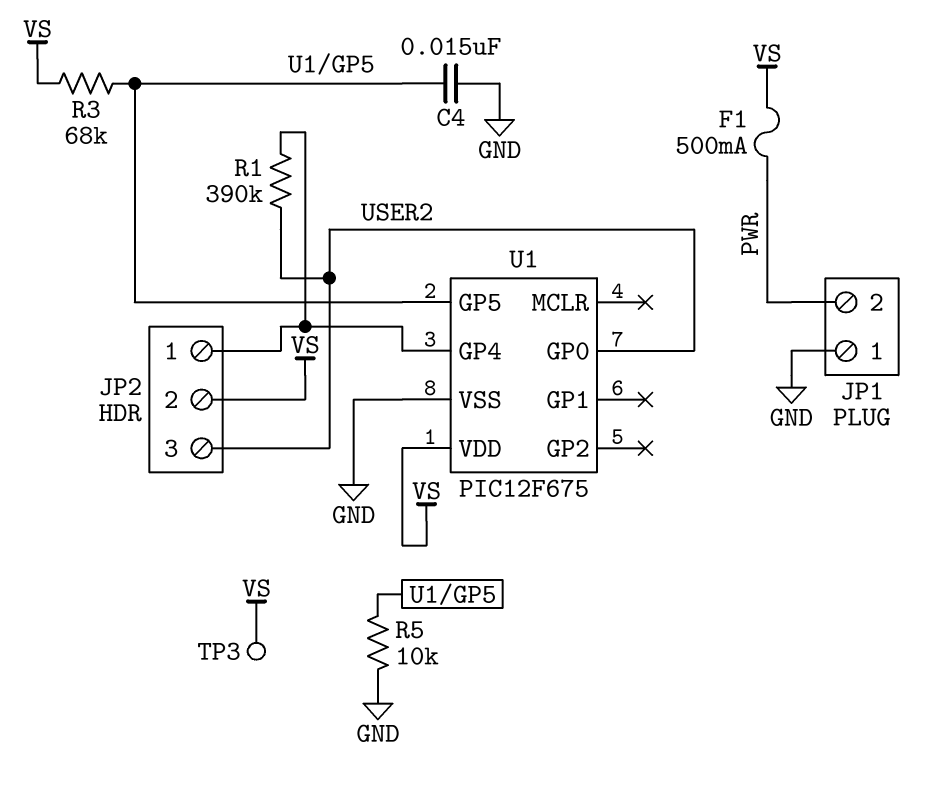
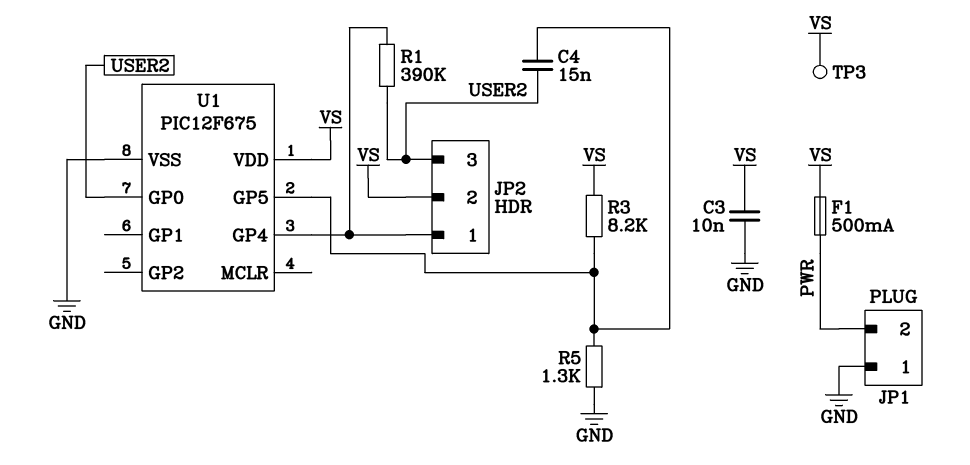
C3: none -> 10nF (GND, VS)
C4: 15nF (GND, U1/GP5) -> 15nF (U1/GP5, USER2)
R3: 68k (U1/GP5, VS) -> 8.2k (U1/GP5, VS)
R5: 10k (GND, U1/GP5) -> 1.3k (GND, U1/GP5)

